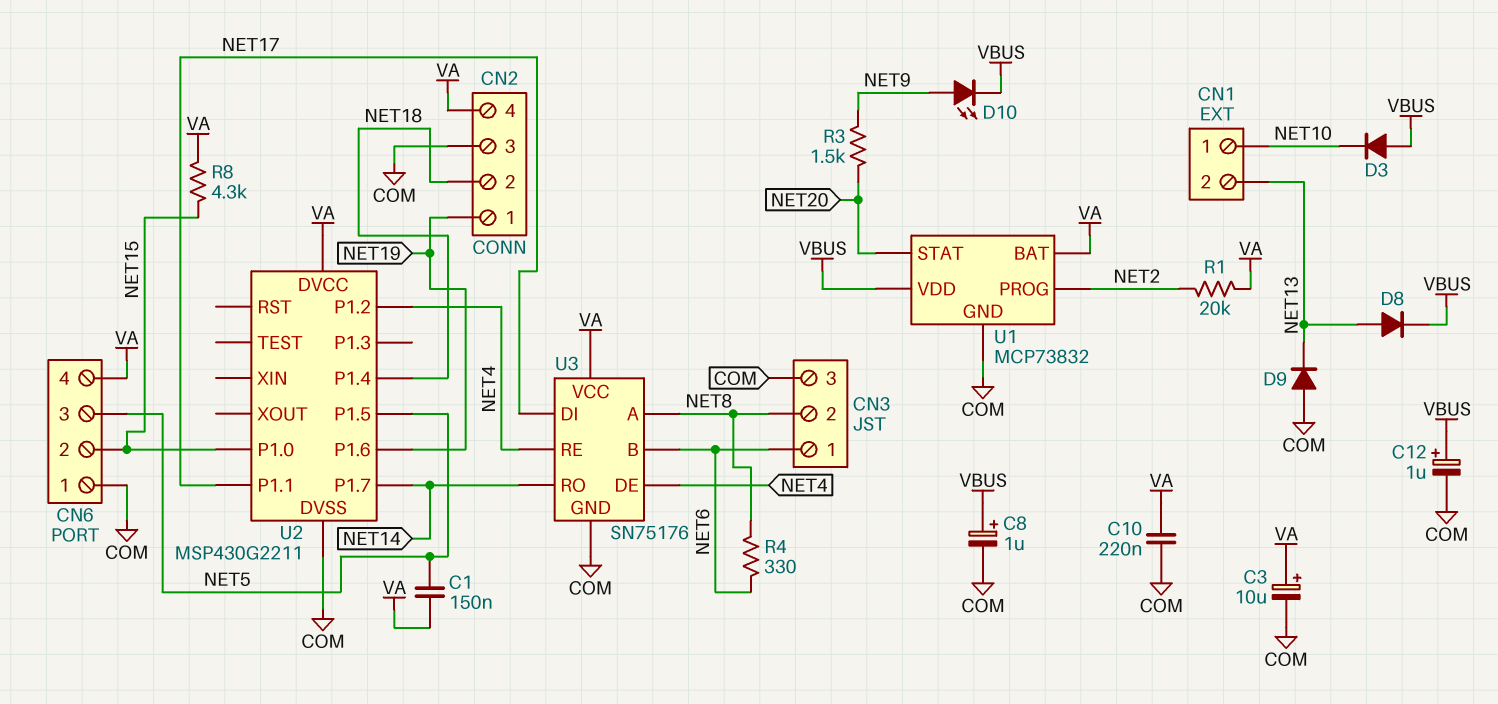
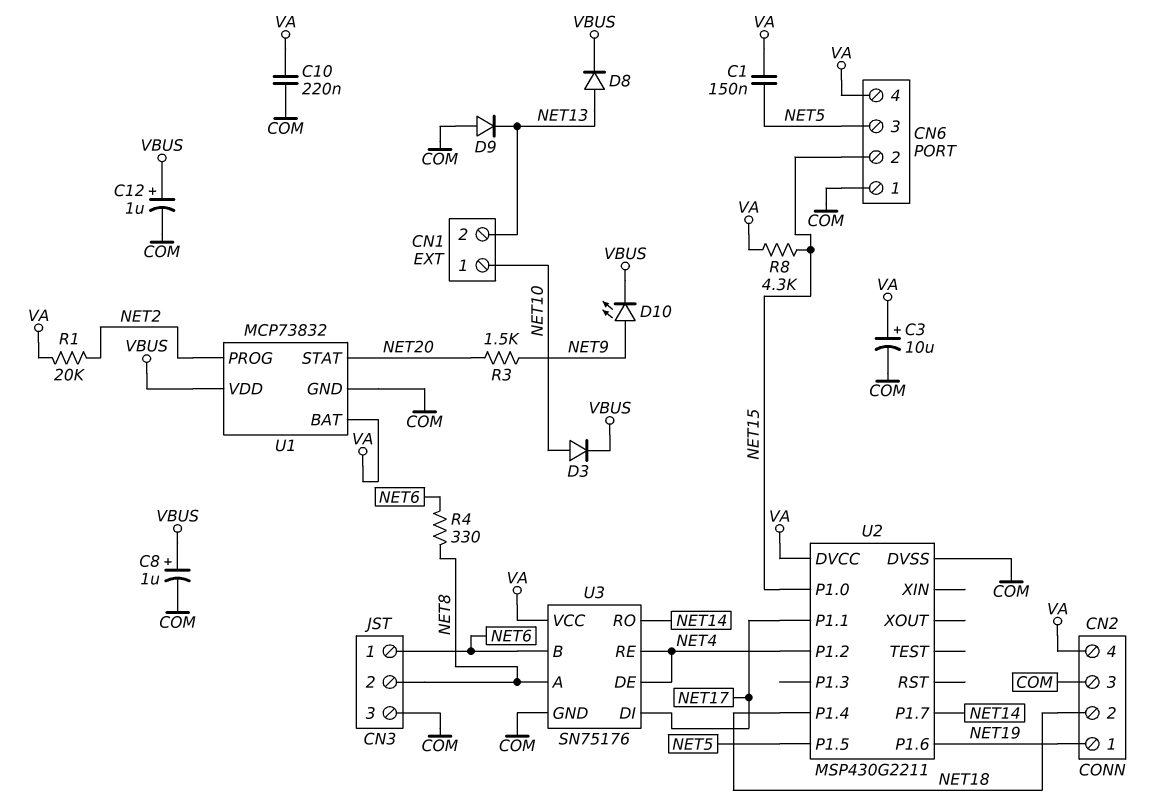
D3: diode (A VBUS, K NET10) -> diode (A NET10, K VBUS)

